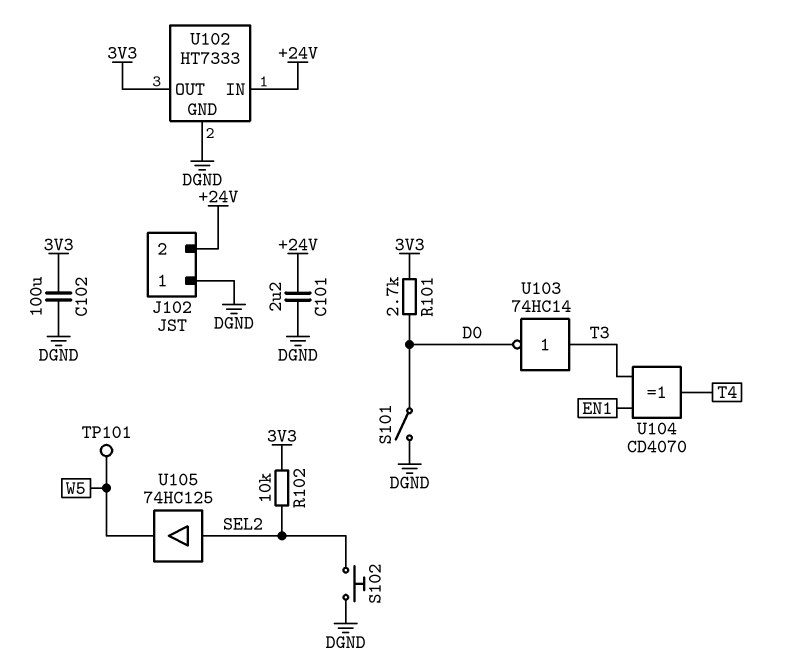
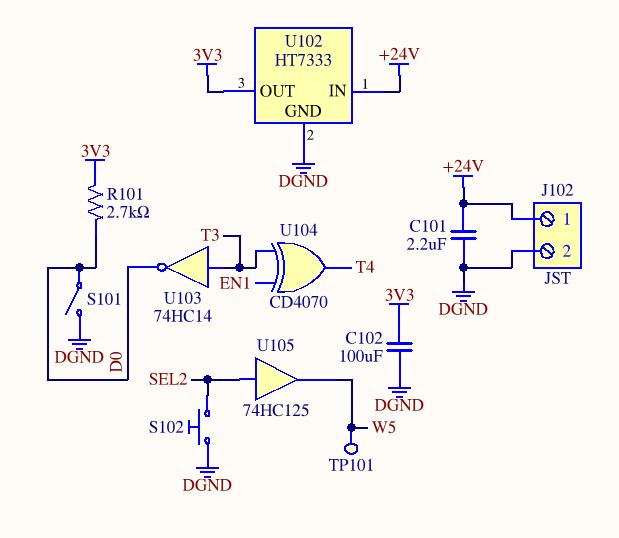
J102 pin 1: DGND -> +24V
J102 pin 2: +24V -> DGND
R102: 10k (3V3, SEL2) -> none

